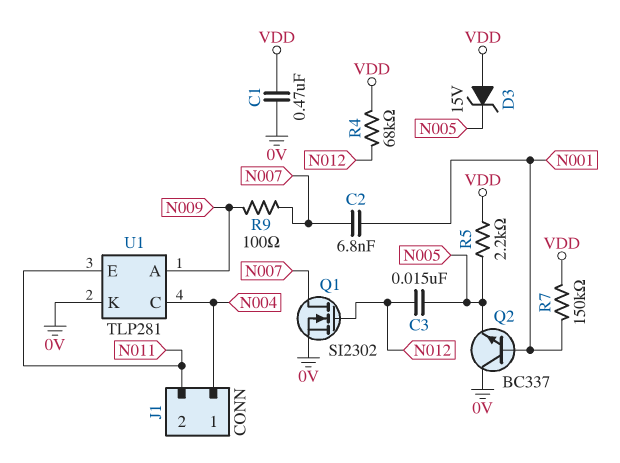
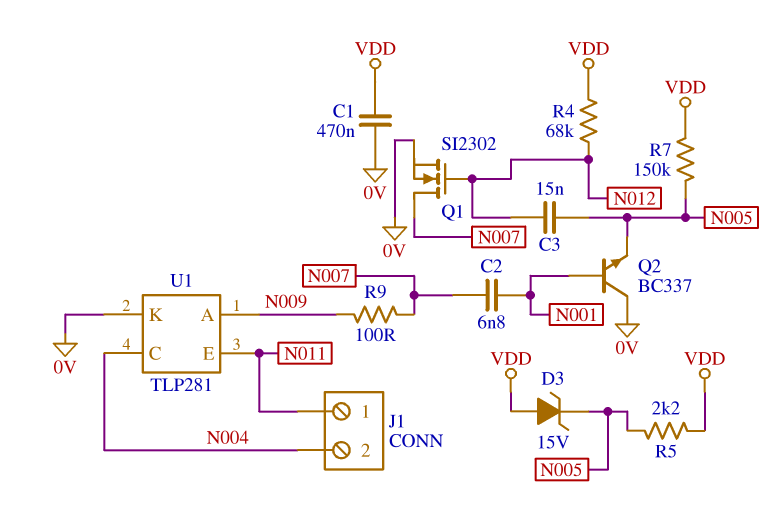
J1 pin 1: N004 -> N011
J1 pin 2: N011 -> N004
R7: 150k (N001, VDD) -> 150k (N005, VDD)

